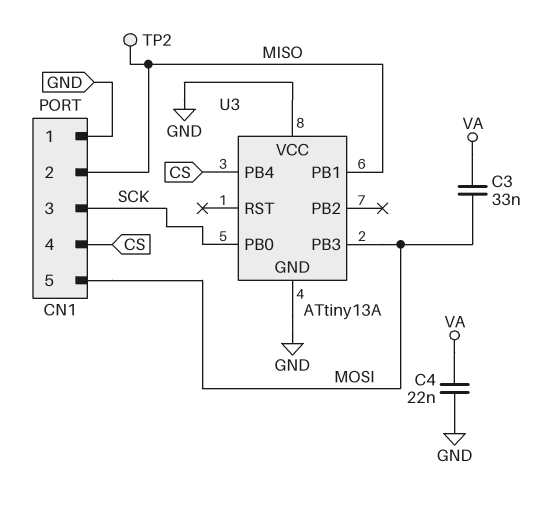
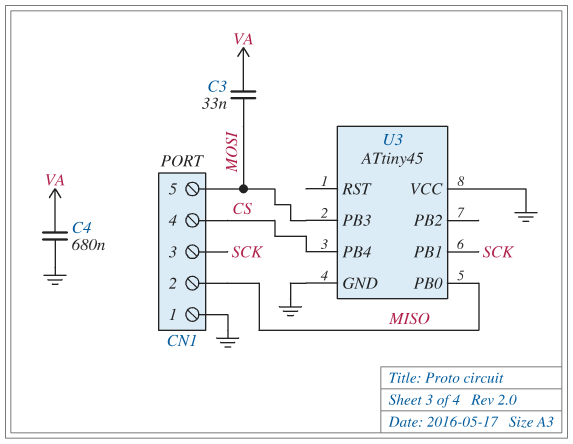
C4: 22nF (GND, VA) -> 680nF (GND, VA)
TP2: test point (MISO) -> none
U3: ATtiny13A -> ATtiny45
U3 pin PB0: SCK -> MISO
U3 pin PB1: MISO -> SCK

